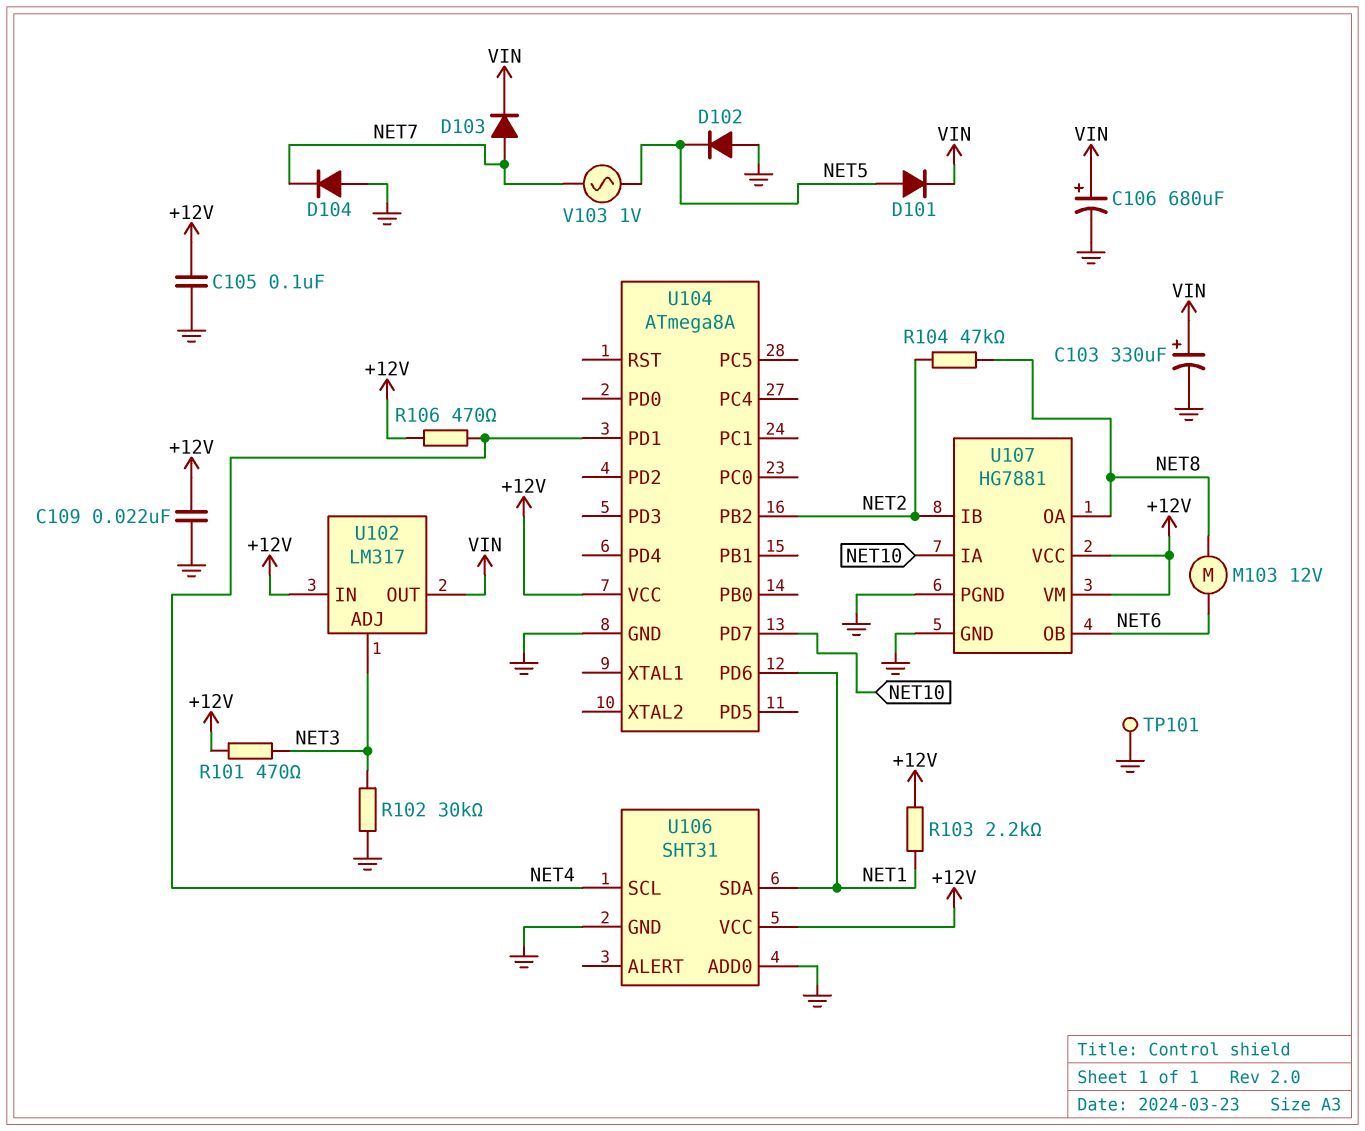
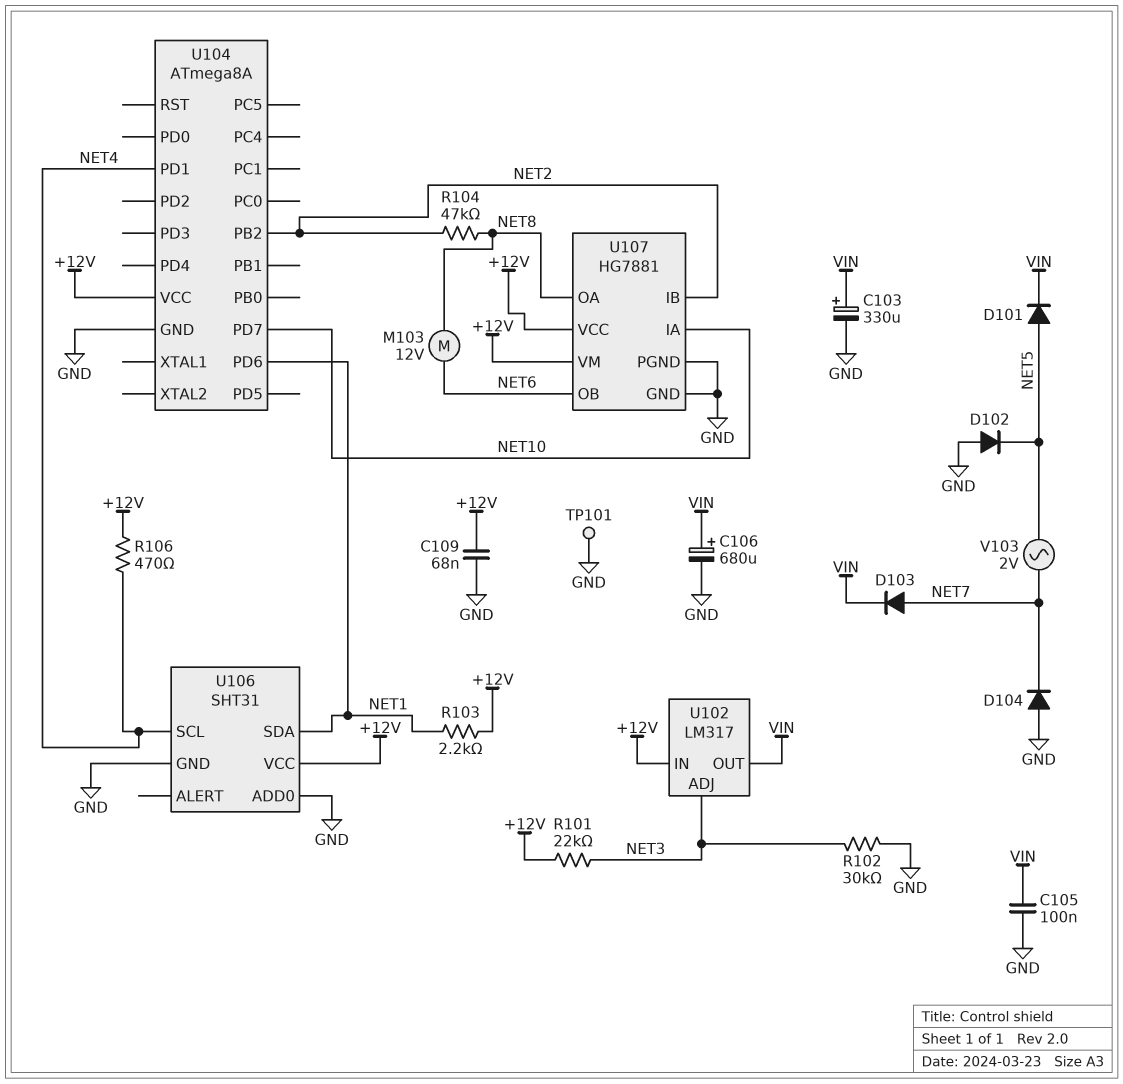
C105: 100nF (+12V, GND) -> 100nF (GND, VIN)
C109: 22nF (+12V, GND) -> 68nF (+12V, GND)
R101: 470 (+12V, NET3) -> 22k (+12V, NET3)
V103: AC 1V (NET5, NET7) -> AC 2V (NET5, NET7)

